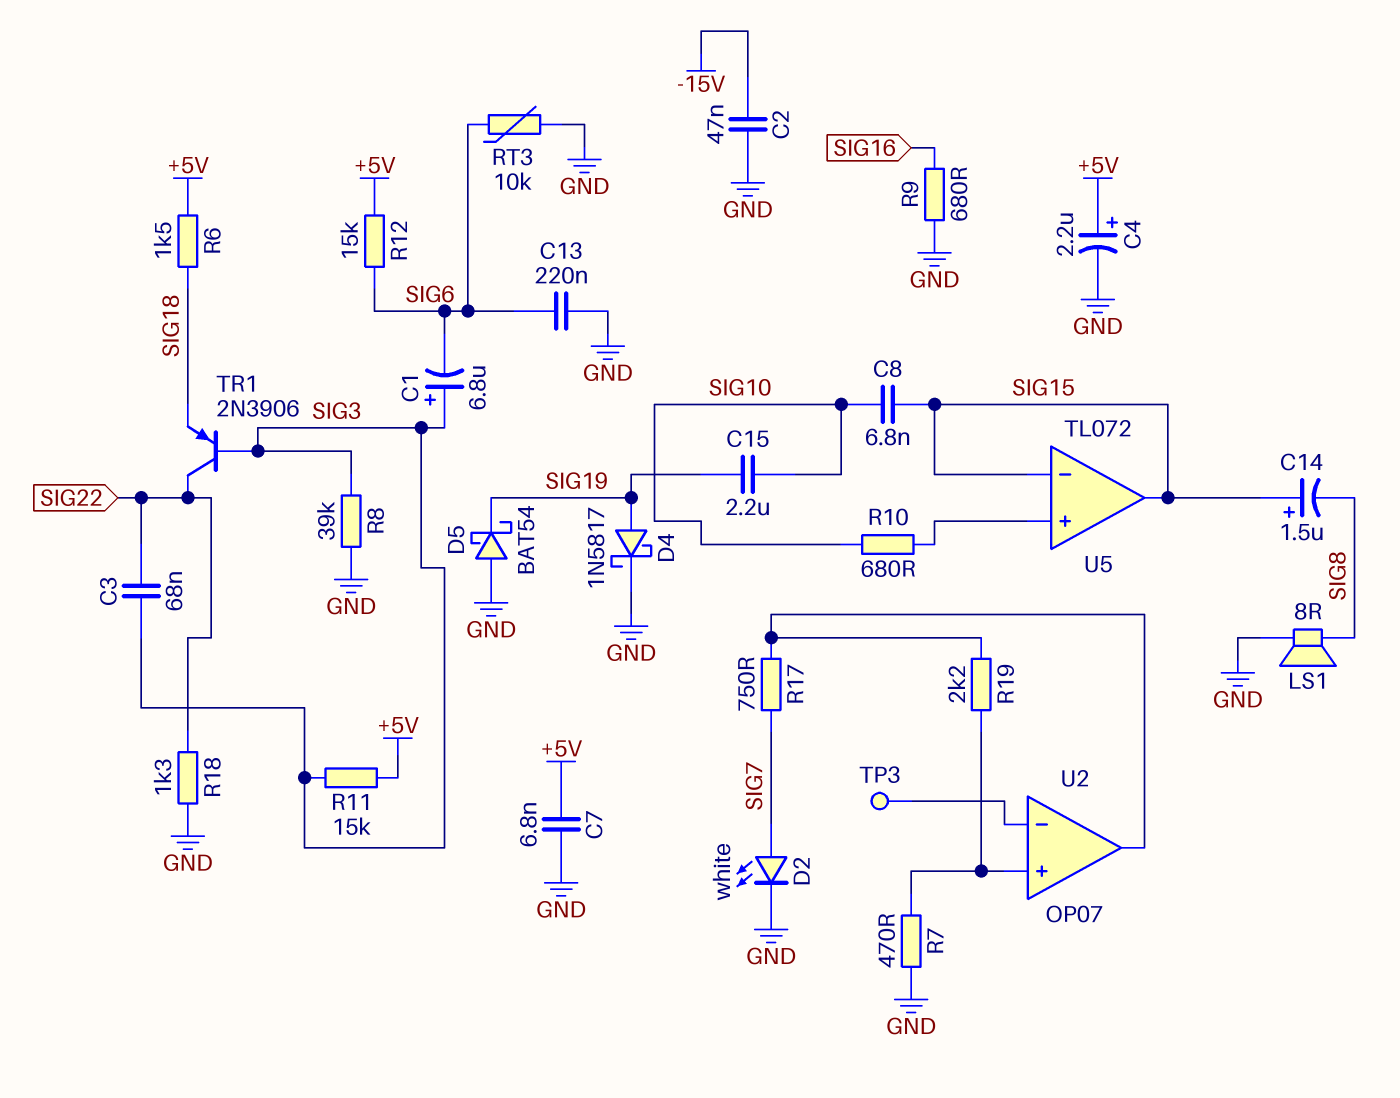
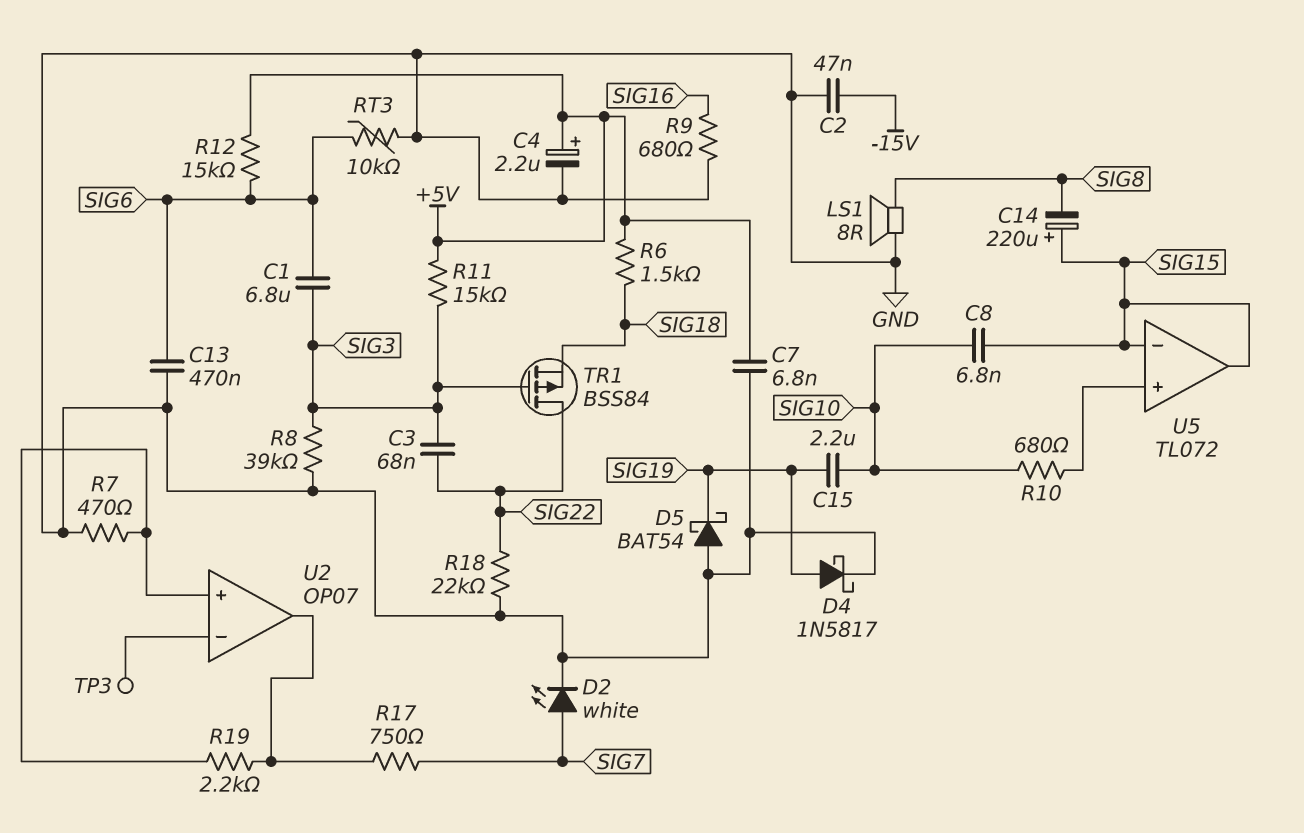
C1: 6.8uF (plus SIG3, minus SIG6) -> 6.8uF (SIG3, SIG6)
C13: 220nF (GND, SIG6) -> 470nF (GND, SIG6)
C14: 1.5uF (plus SIG15, minus SIG8) -> 220uF (plus SIG15, minus SIG8)
R18: 1.3k (GND, SIG22) -> 22k (GND, SIG22)
TR1: PNP 2N3906 (B SIG3, C SIG22, E SIG18) -> PMOS BSS84 (G SIG3, D SIG22, S SIG18)

